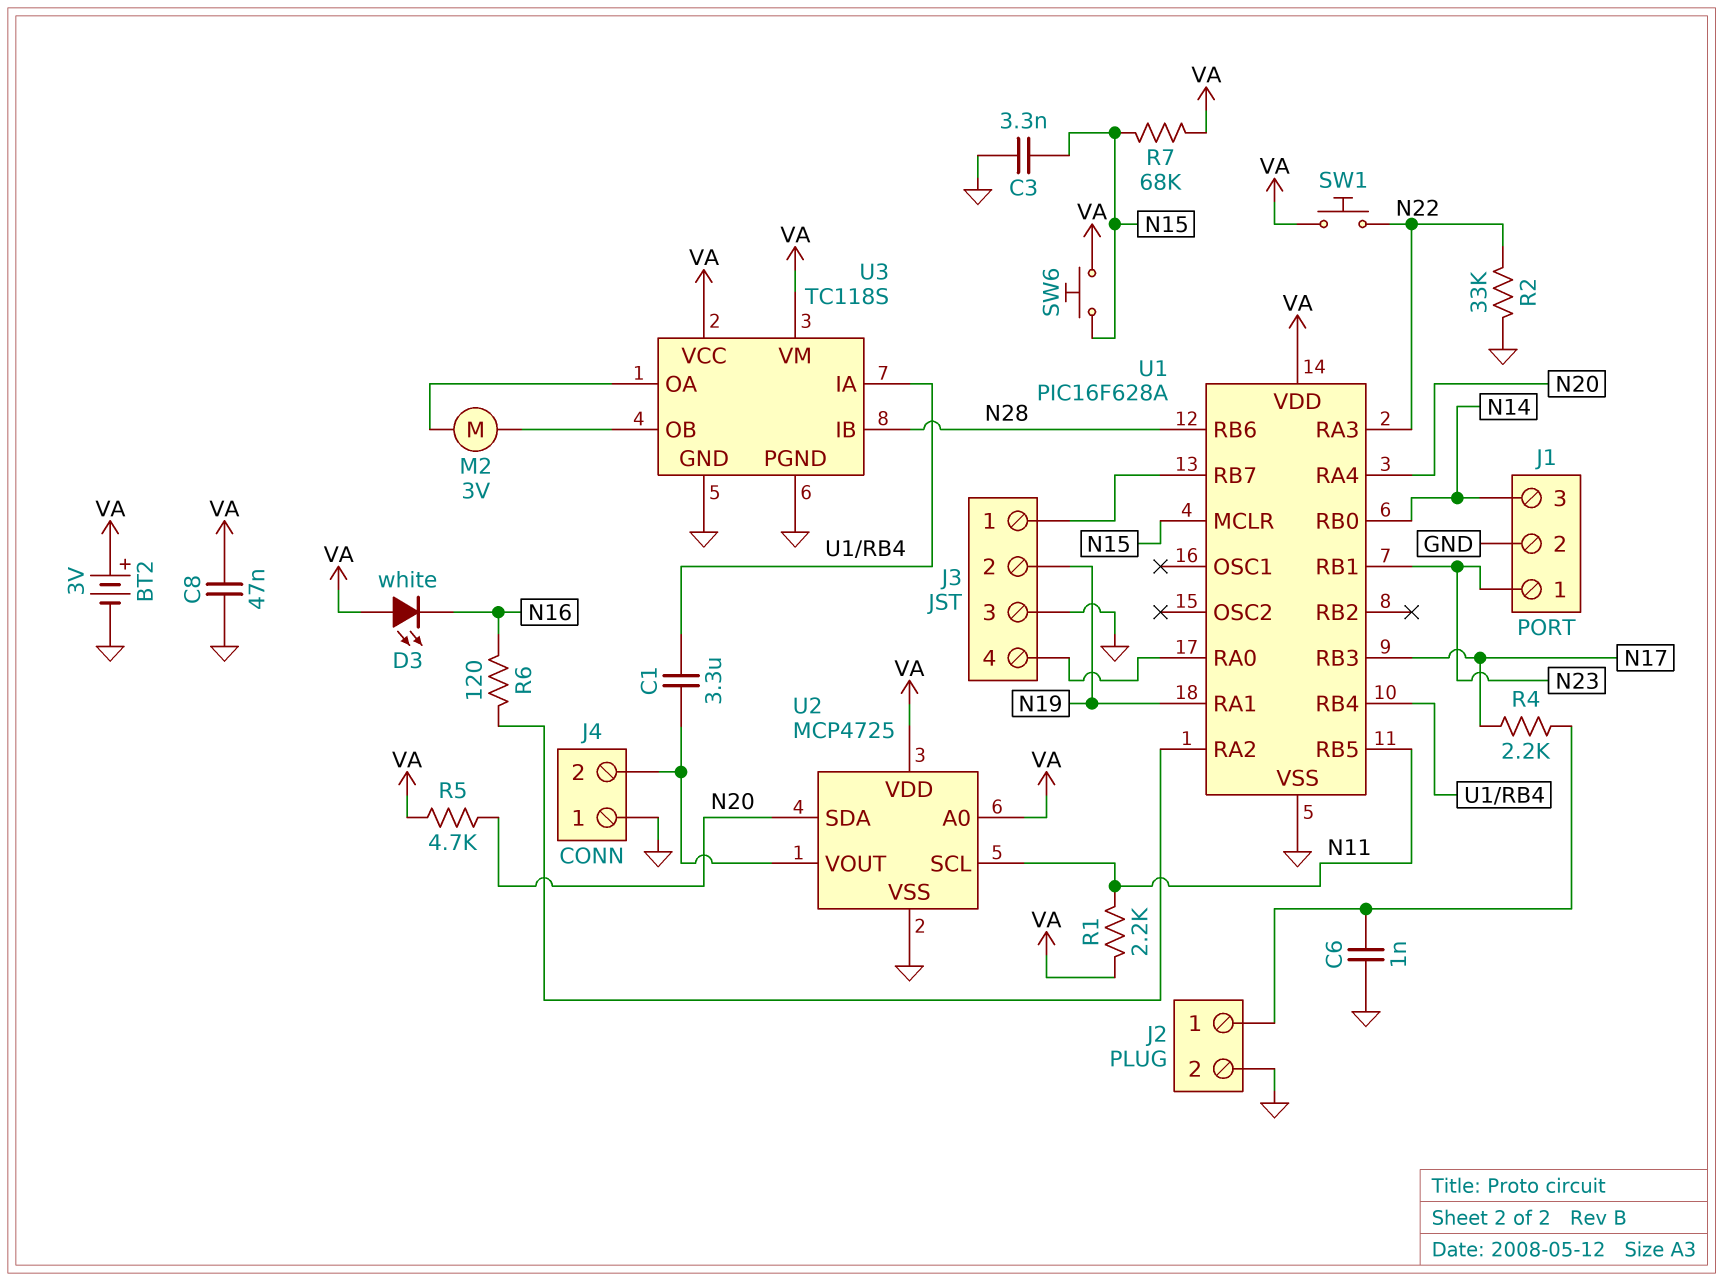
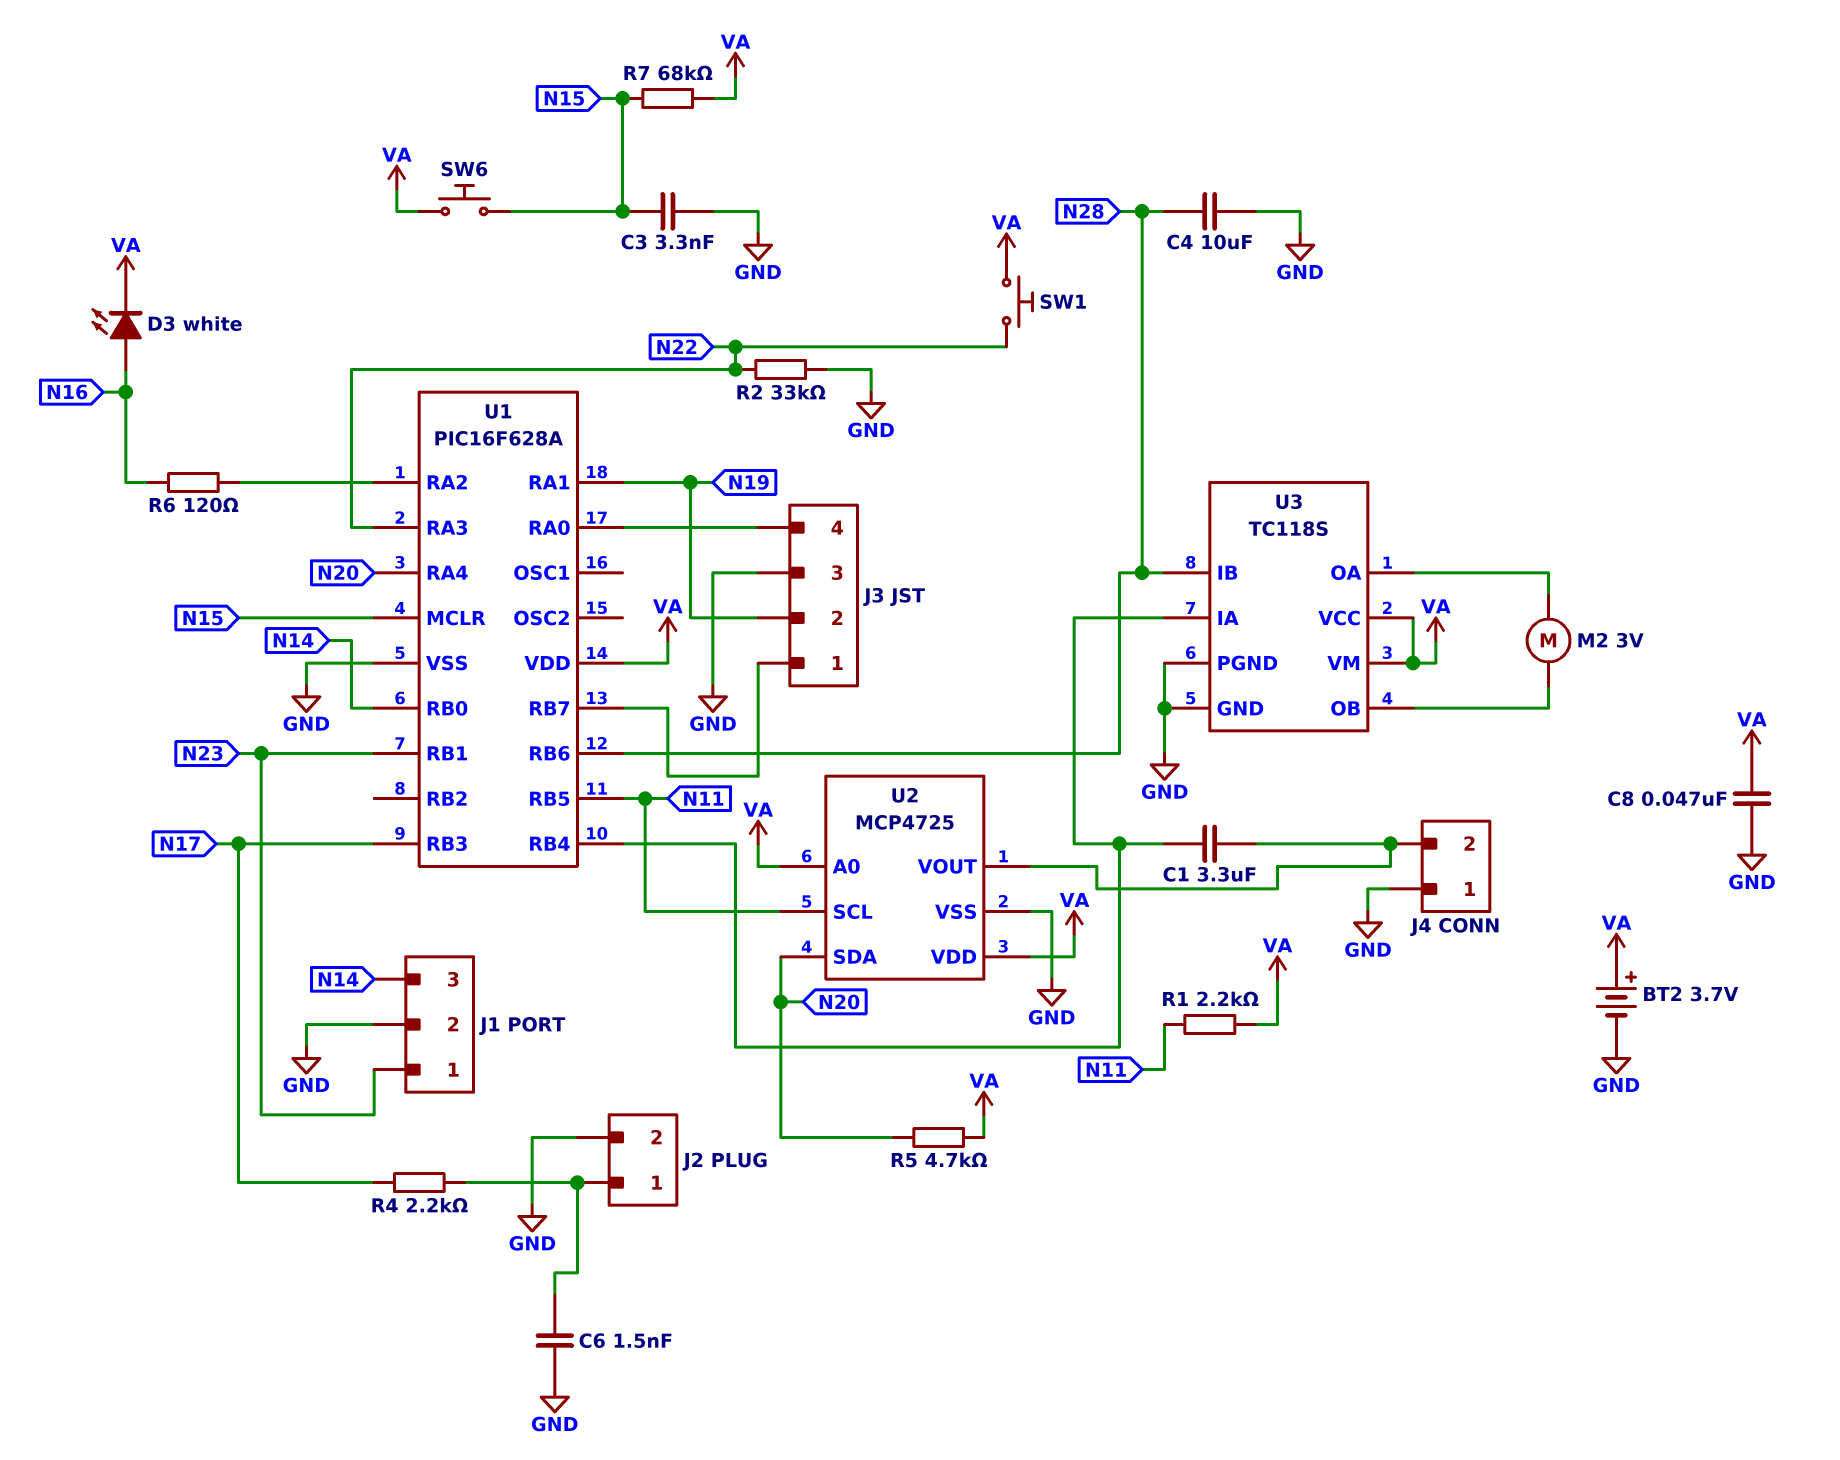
BT2: 3V (plus VA, minus GND) -> 3.7V (plus VA, minus GND)
C4: none -> 10uF (GND, N28)
C6: 1nF (GND, J2/1) -> 1.5nF (GND, J2/1)
D3: LED white (A VA, K N16) -> LED white (A N16, K VA)

